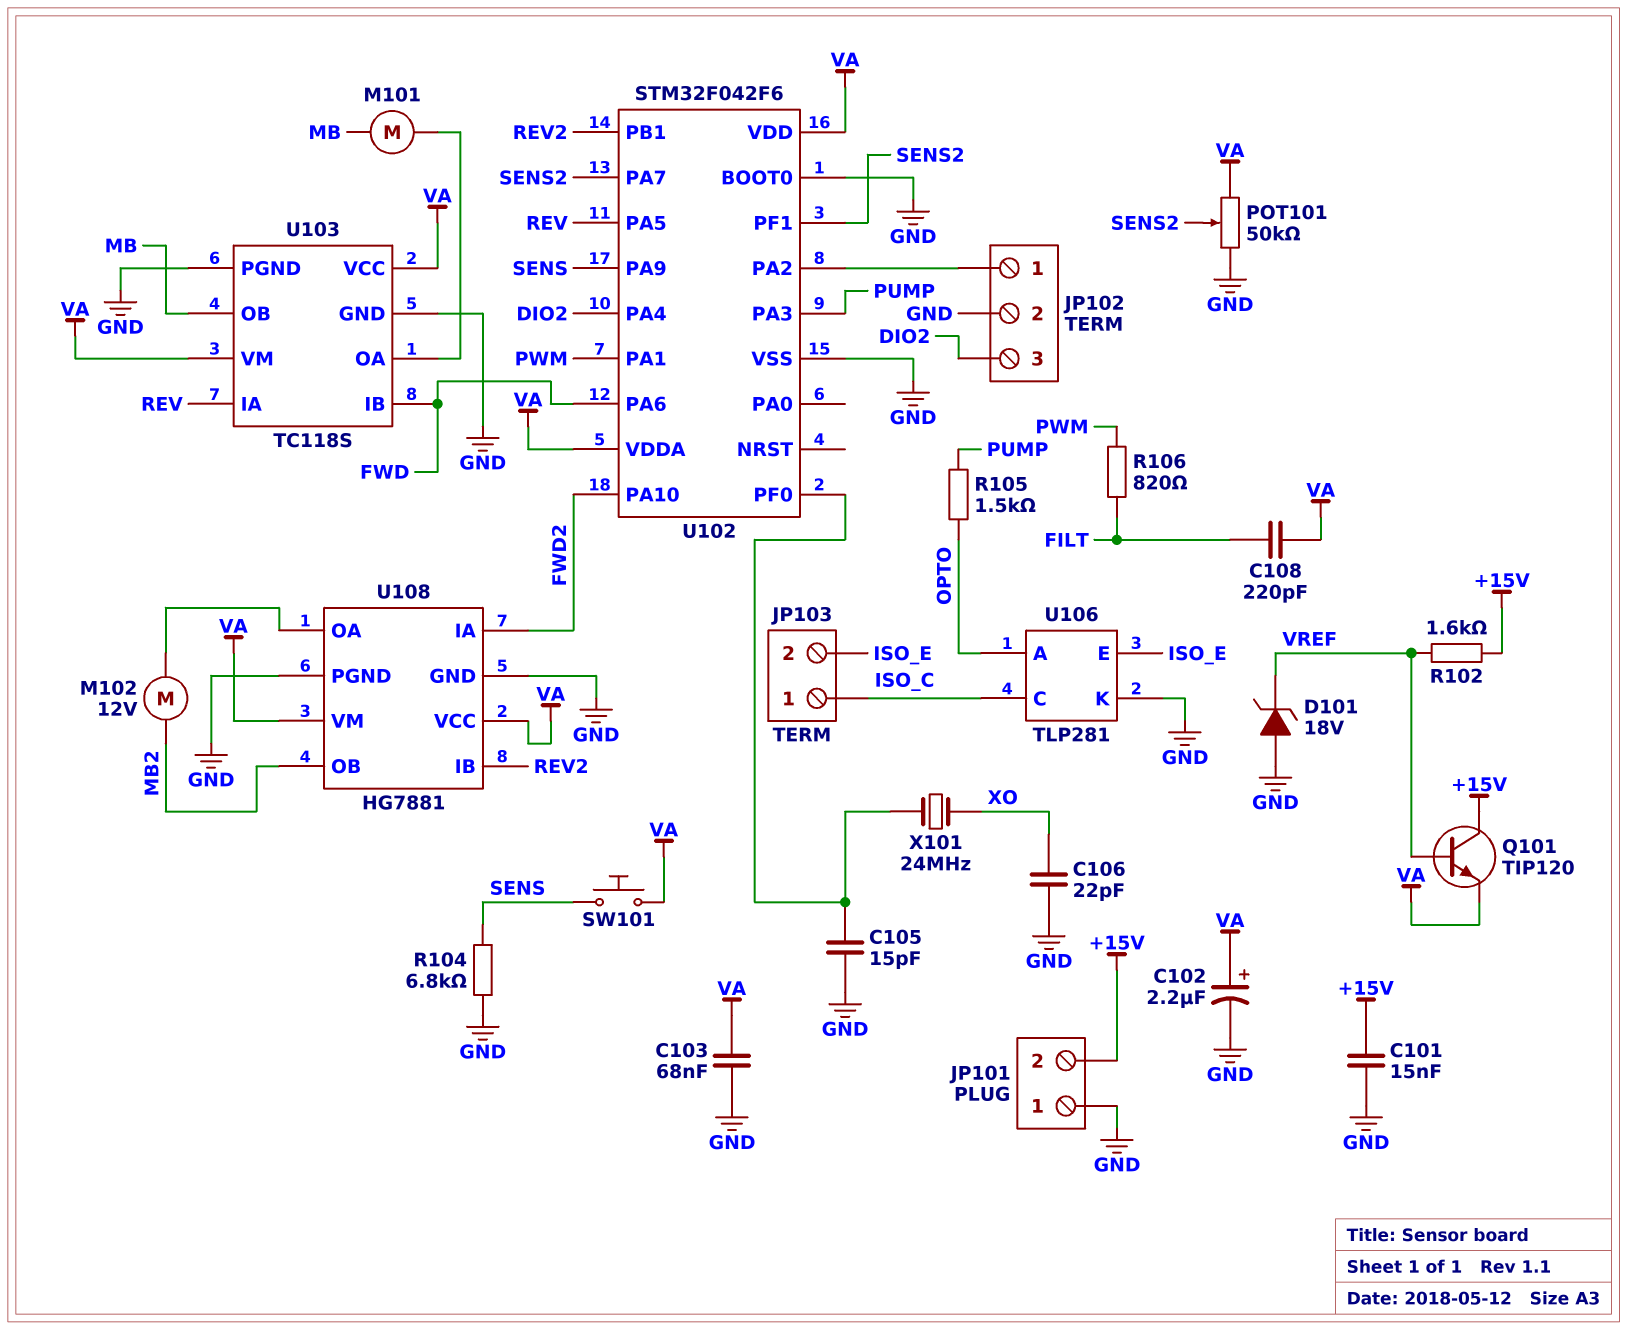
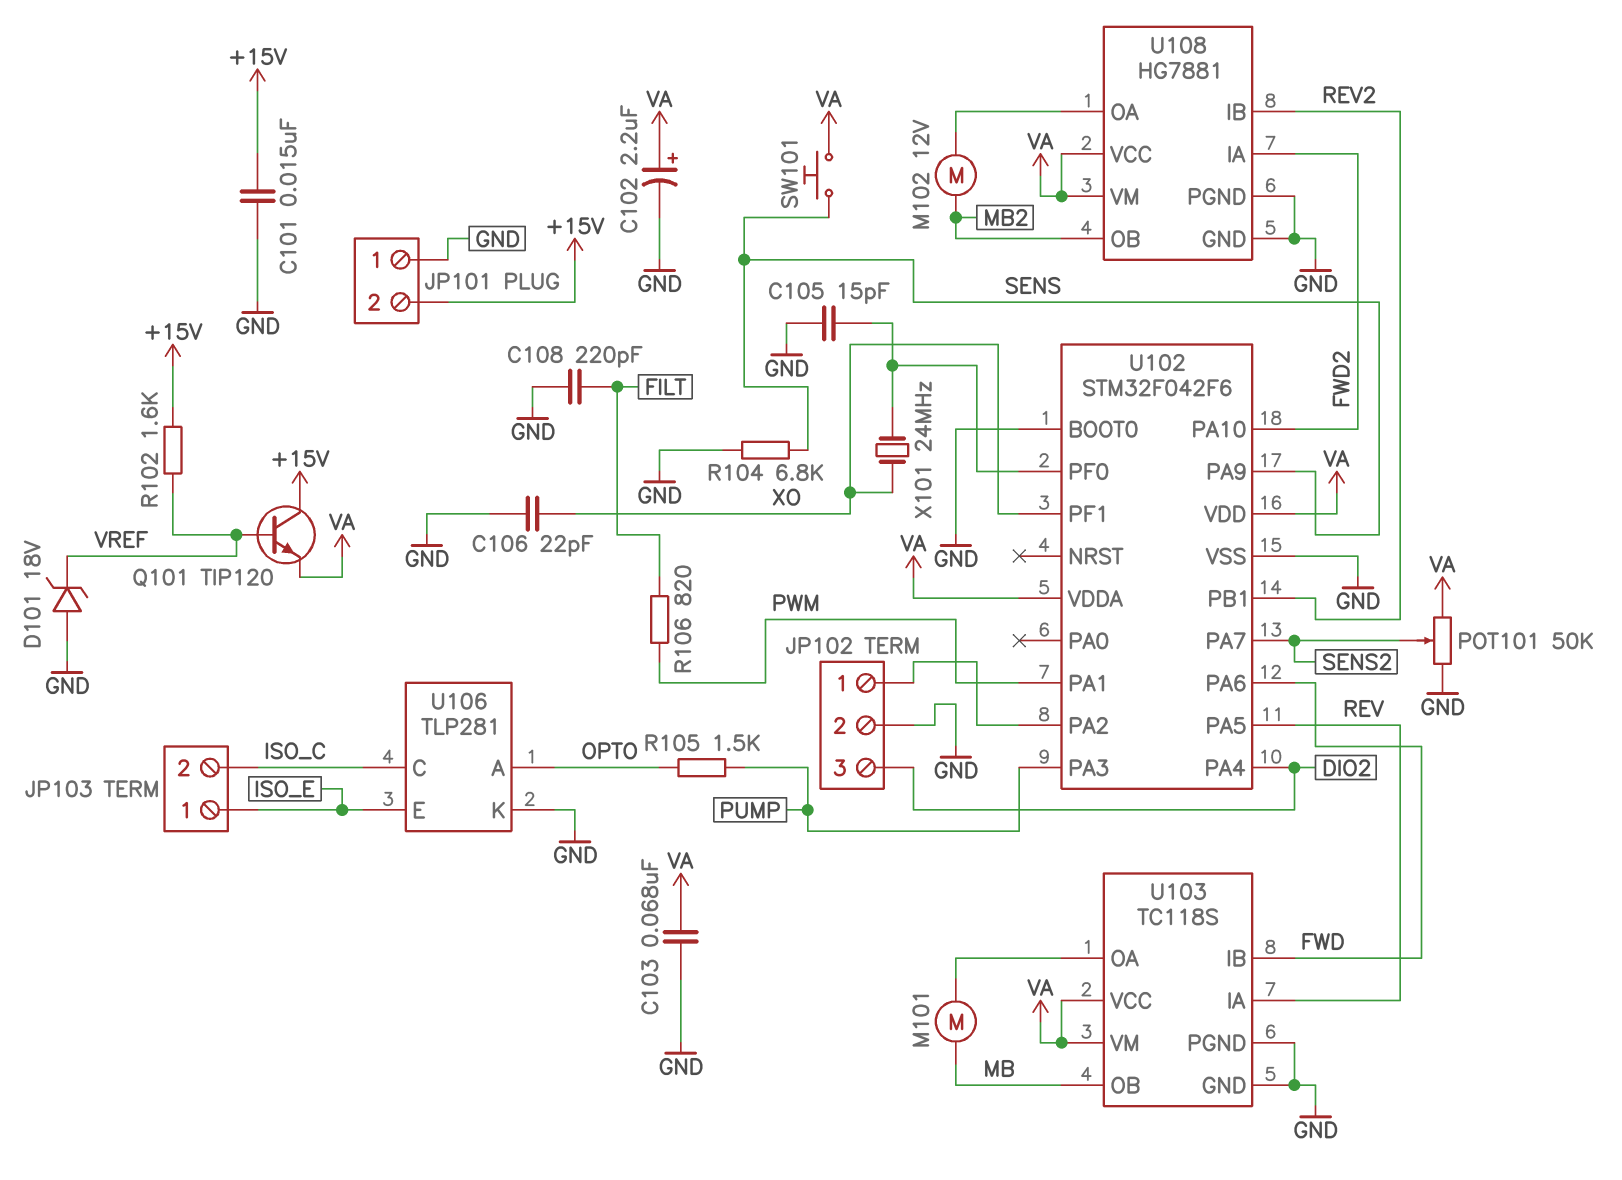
C108: 220pF (FILT, VA) -> 220pF (FILT, GND)
JP103 pin 1: ISO_C -> ISO_E
JP103 pin 2: ISO_E -> ISO_C
U102 pin PF1: SENS2 -> XO

